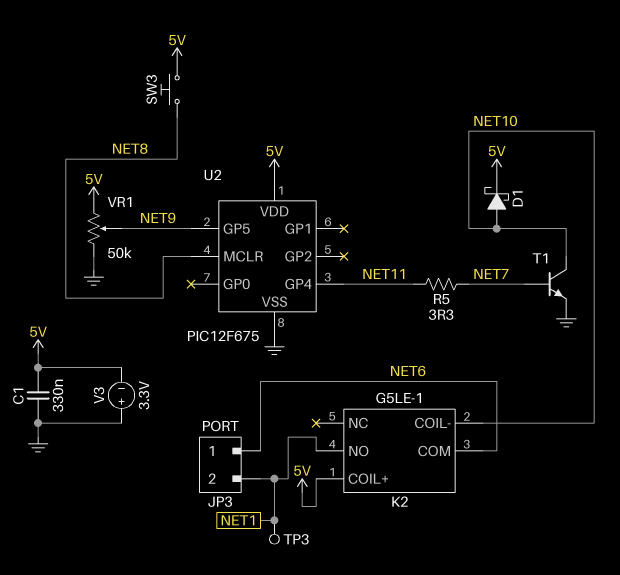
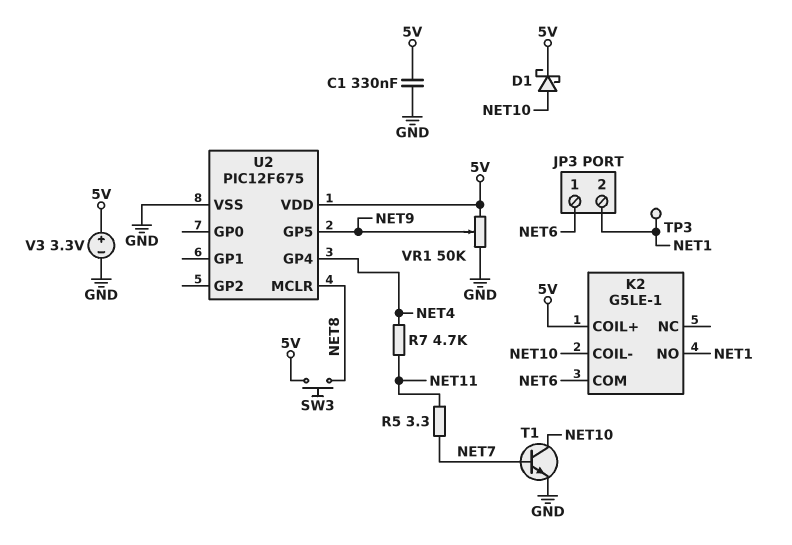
R7: none -> 4.7k (NET4, NET11)
U2 pin GP4: NET11 -> NET4
V3: 3.3V (plus GND, minus 5V) -> 3.3V (plus 5V, minus GND)

